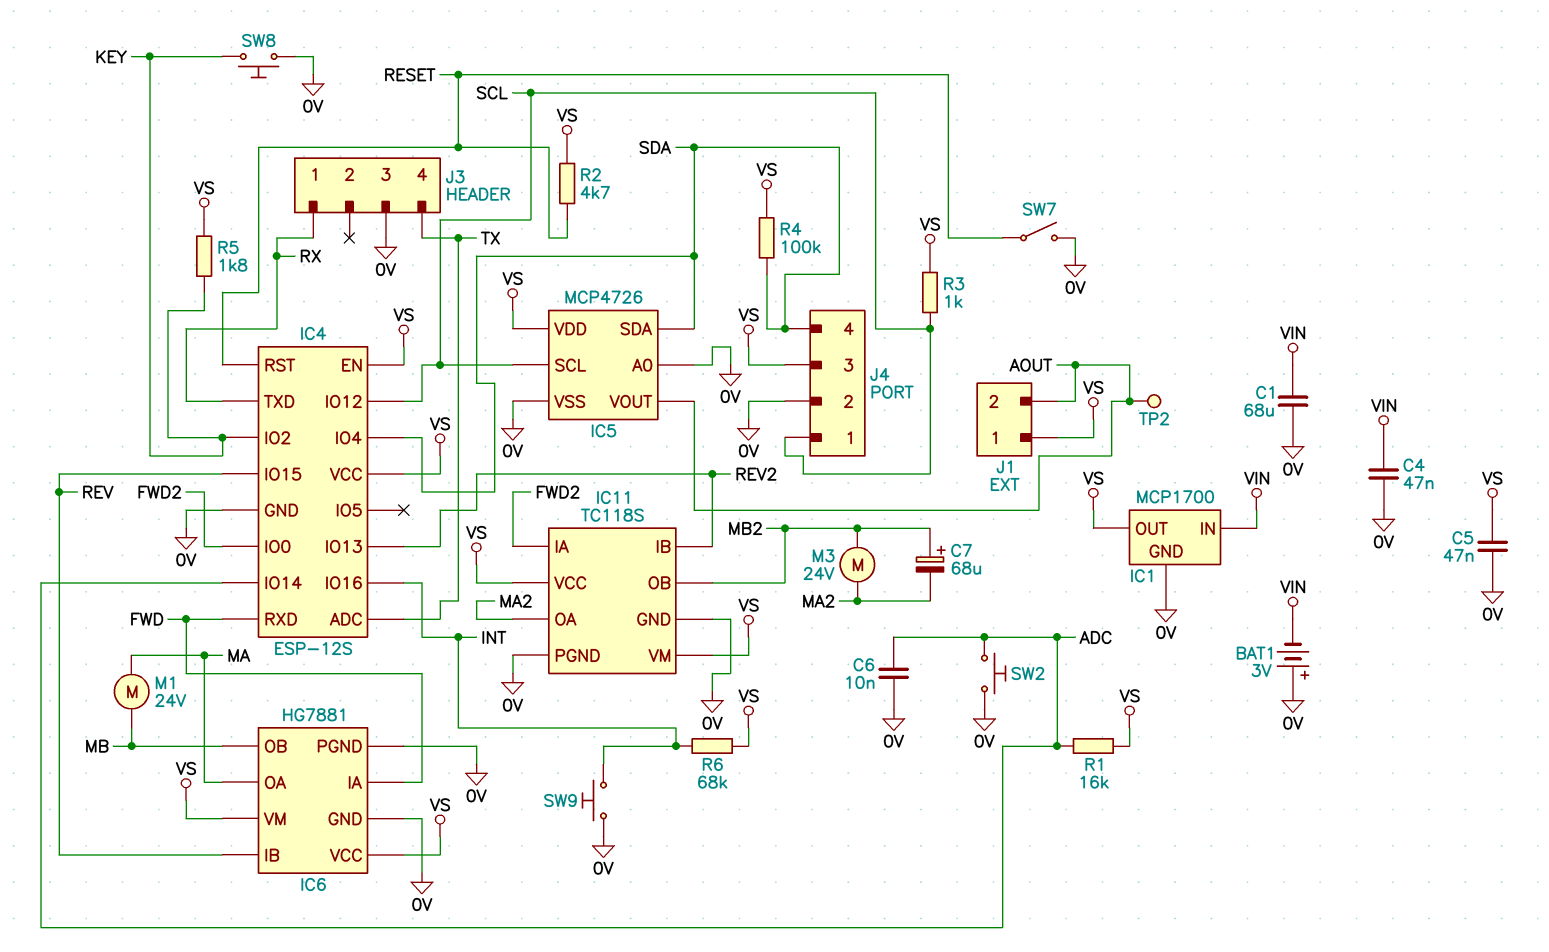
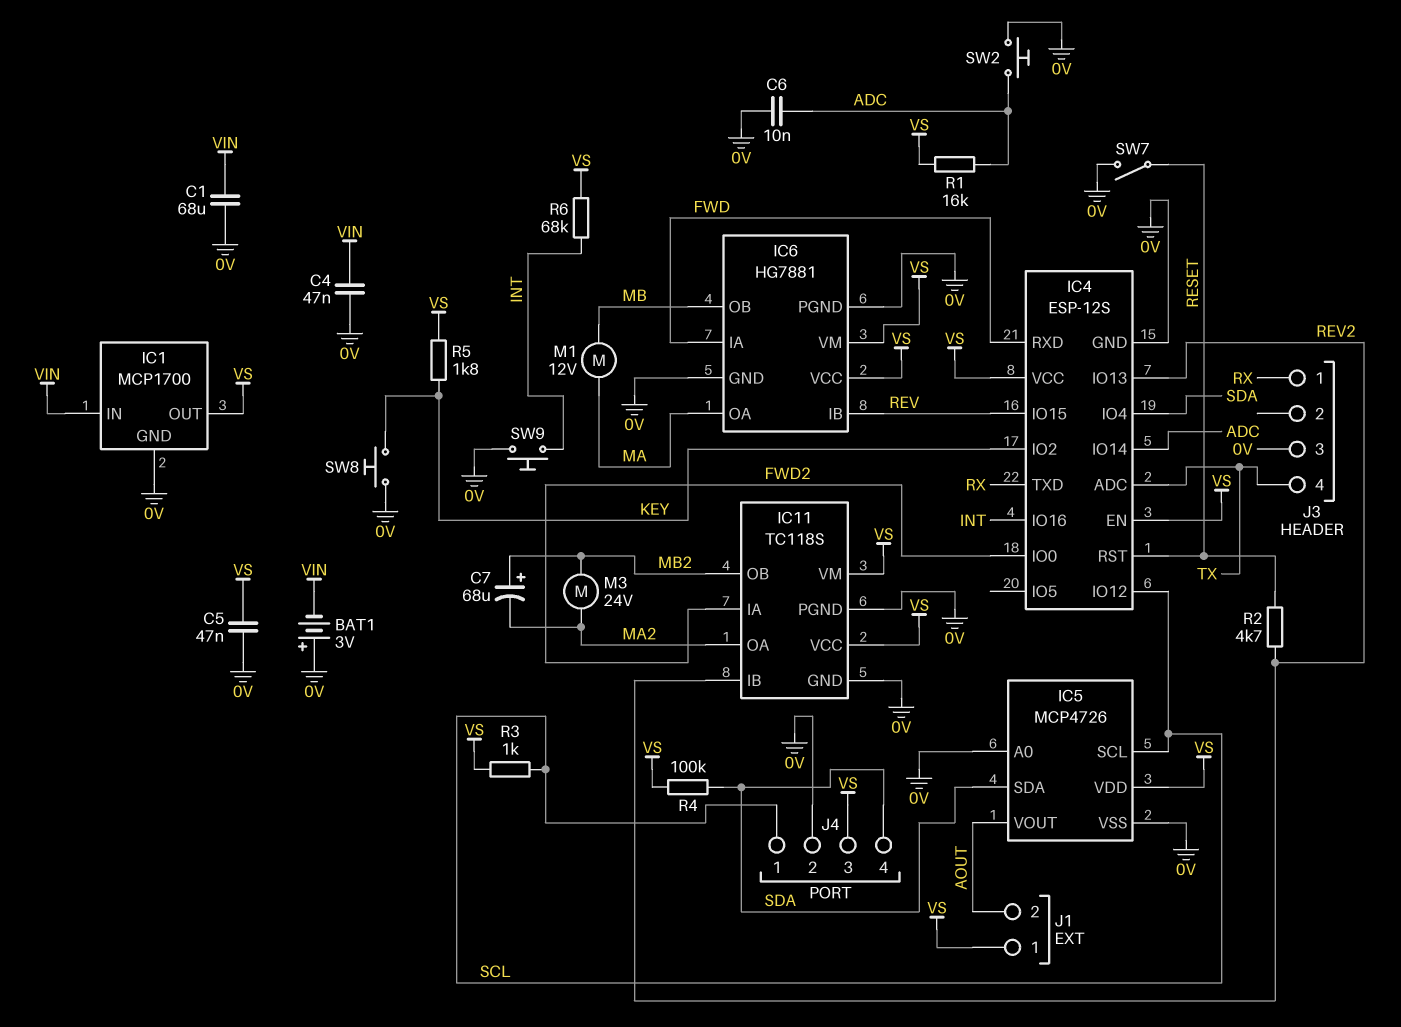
M1: motor 24V (MA, MB) -> motor 12V (MA, MB)
R2: 4.7k (RESET, VS) -> 4.7k (RESET, REV2)
TP2: test point (AOUT) -> none

